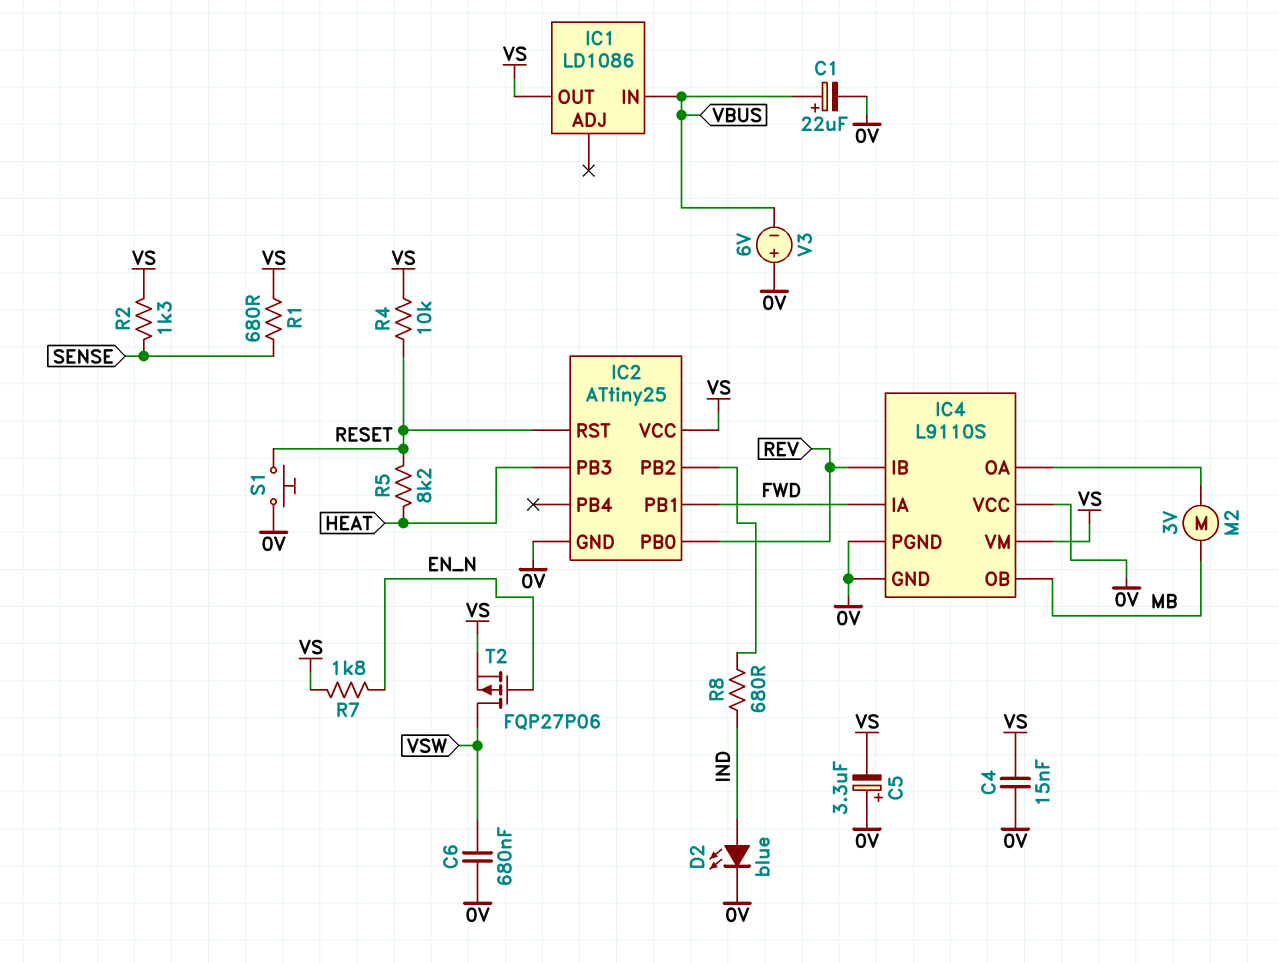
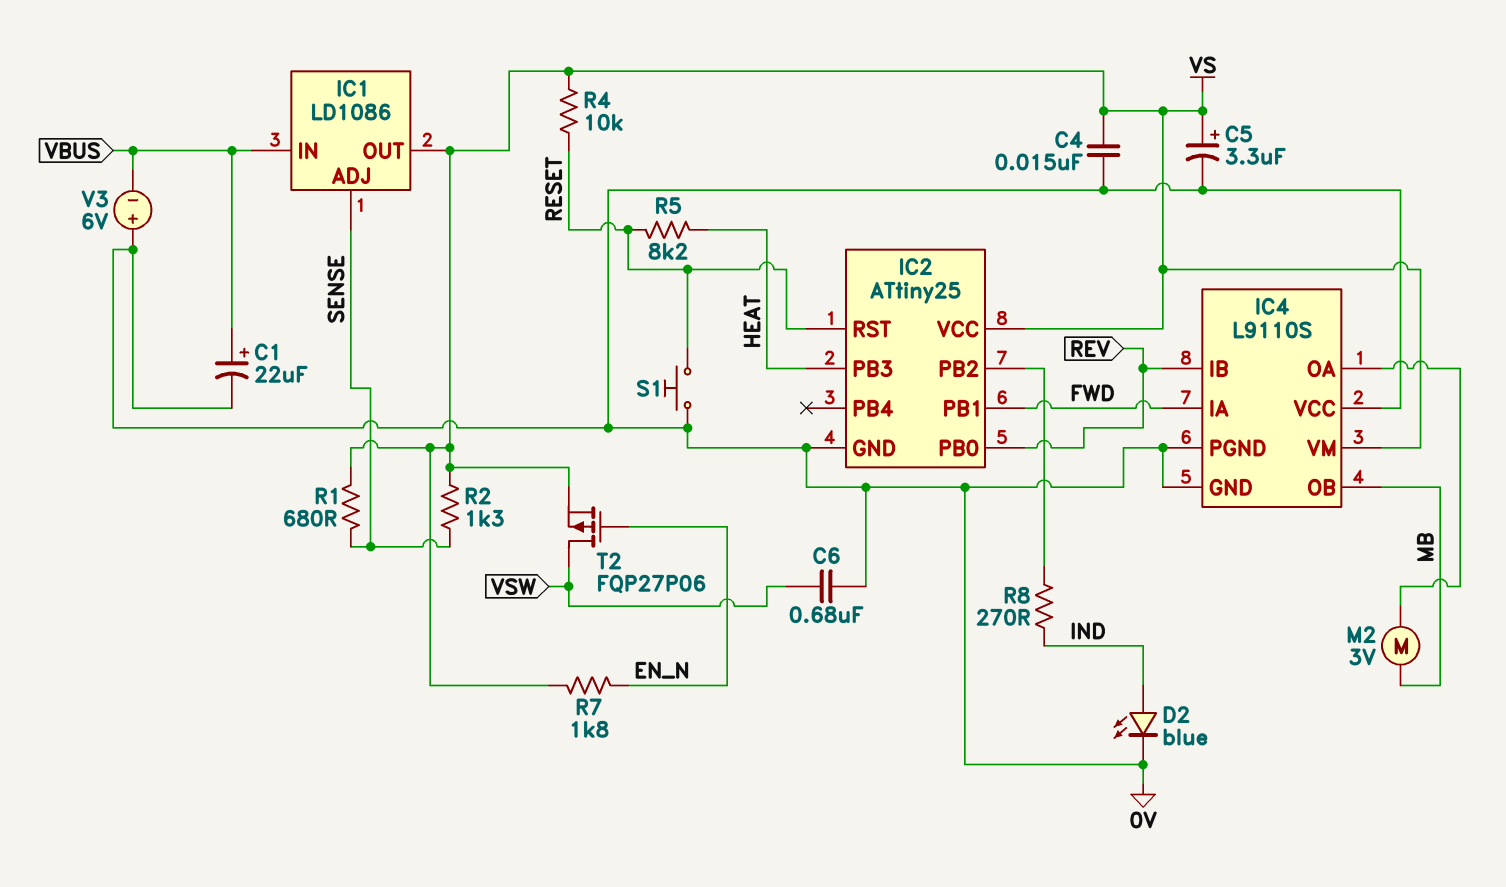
C5: 3.3uF (plus 0V, minus VS) -> 3.3uF (plus VS, minus 0V)
IC1 pin ADJ: none -> SENSE
R8: 680 (IC2/PB2, IND) -> 270 (IC2/PB2, IND)

